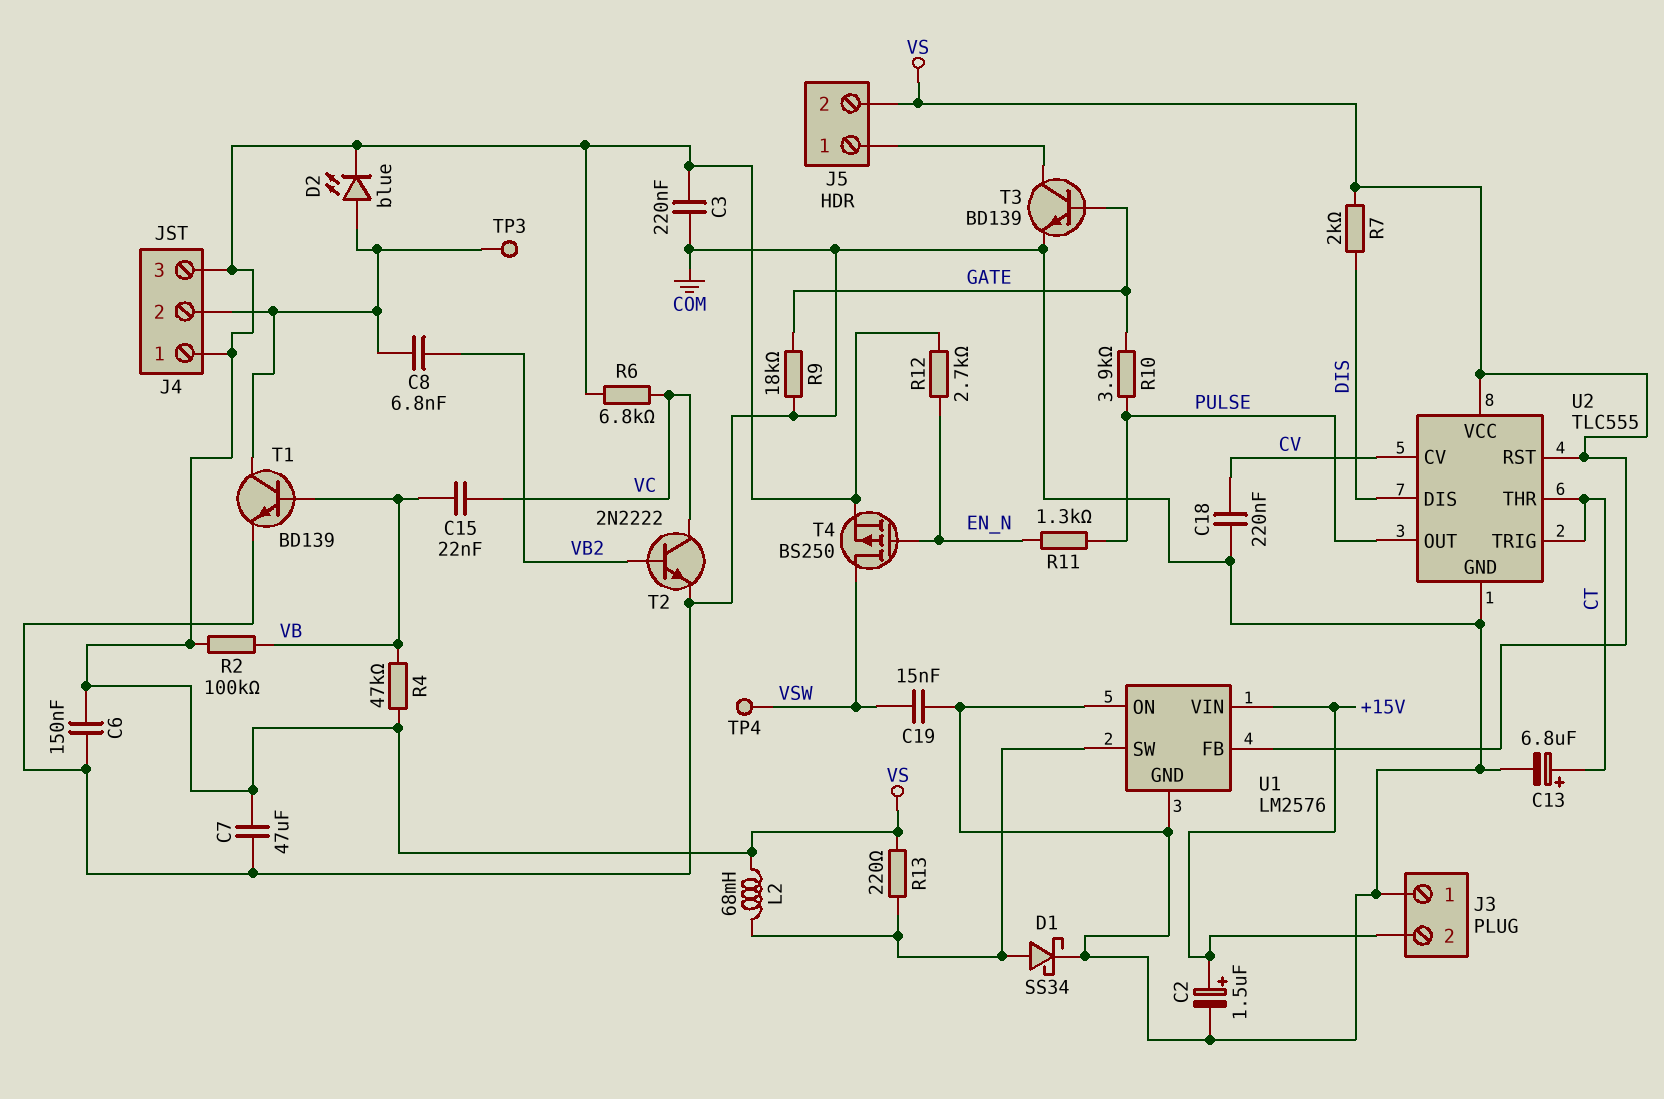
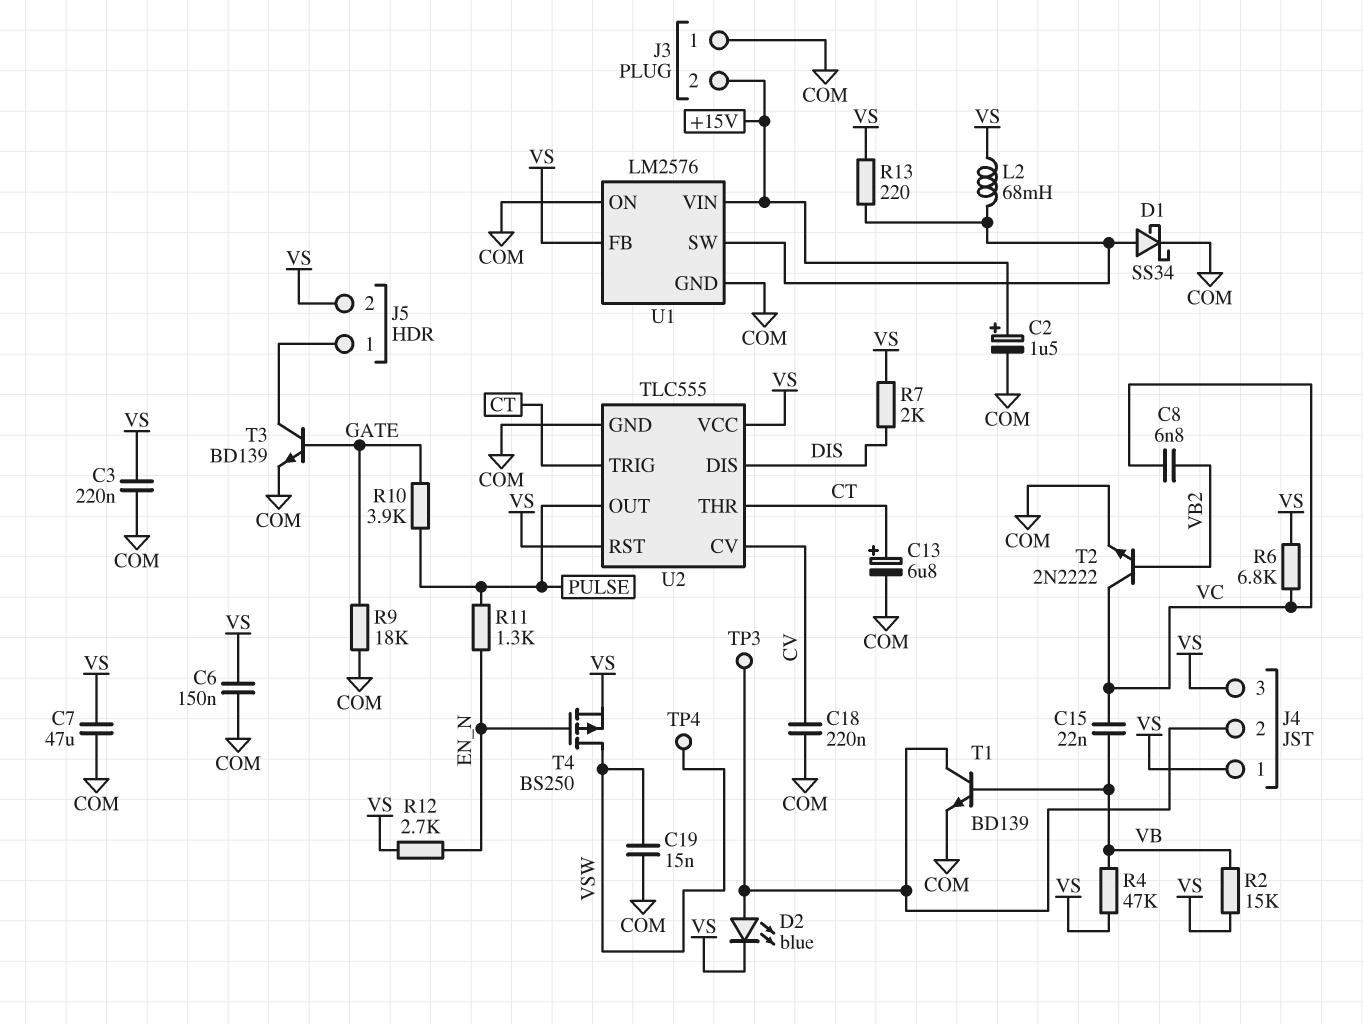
C8: 6.8nF (J4/2, VB2) -> 6.8nF (VB2, VC)
R2: 100k (VB, VS) -> 15k (VB, VS)

